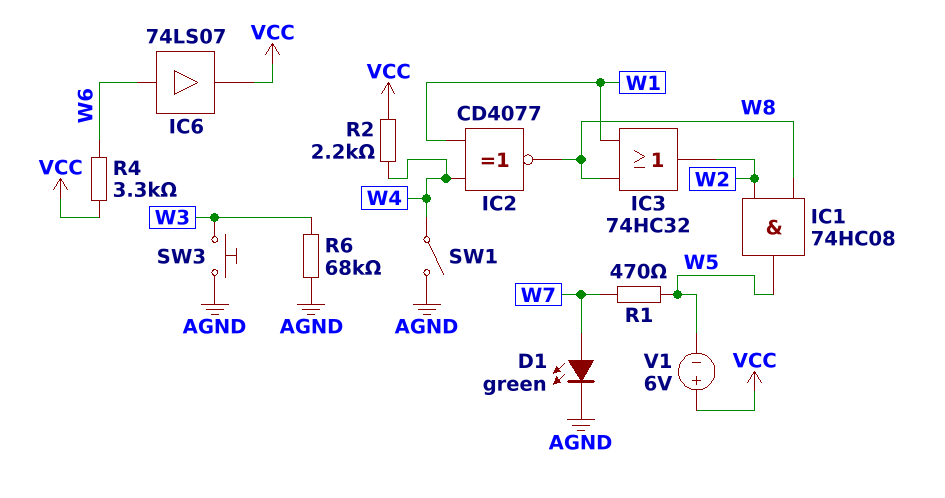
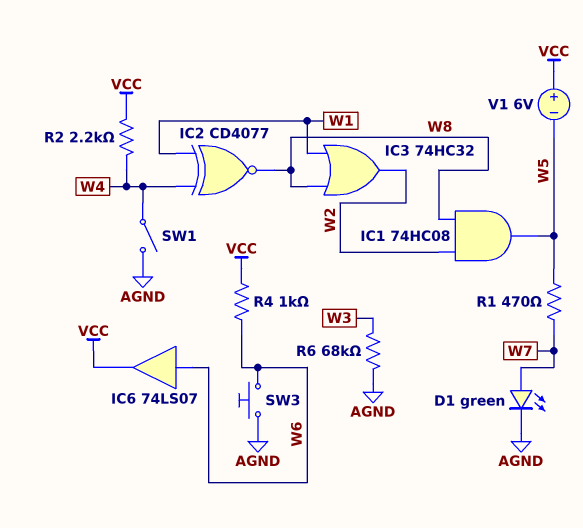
R4: 3.3k (VCC, W6) -> 1k (VCC, W6)
SW3: button (AGND, W3) -> button (AGND, W6)

